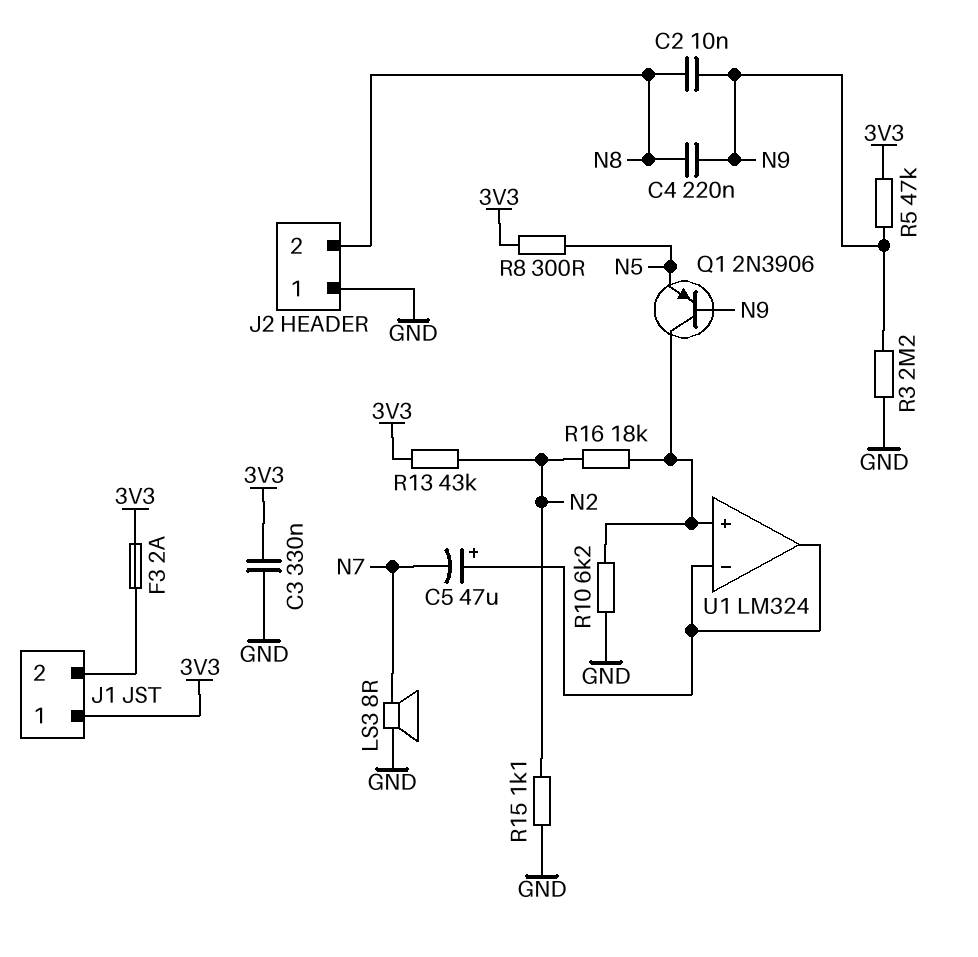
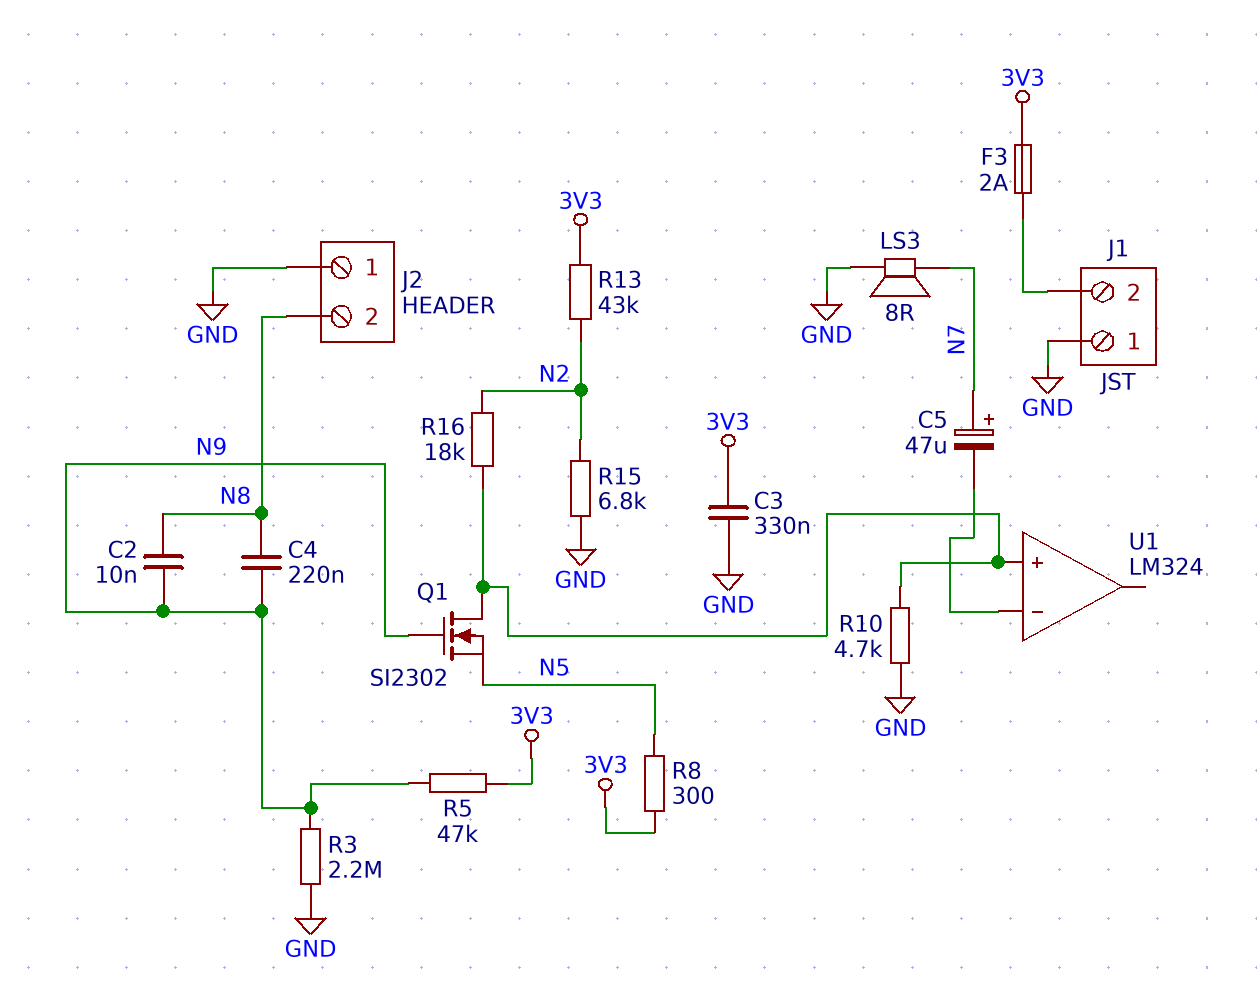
C5: 47uF (plus U1/in-, minus N7) -> 47uF (plus N7, minus U1/in-)
J1 pin 1: 3V3 -> GND
Q1: PNP 2N3906 (B N9, C U1/in+, E N5) -> NMOS SI2302 (G N9, D U1/in+, S N5)
R10: 6.2k (GND, U1/in+) -> 4.7k (GND, U1/in+)
R15: 1.1k (GND, N2) -> 6.8k (GND, N2)
U1 pin out: U1/in- -> none

